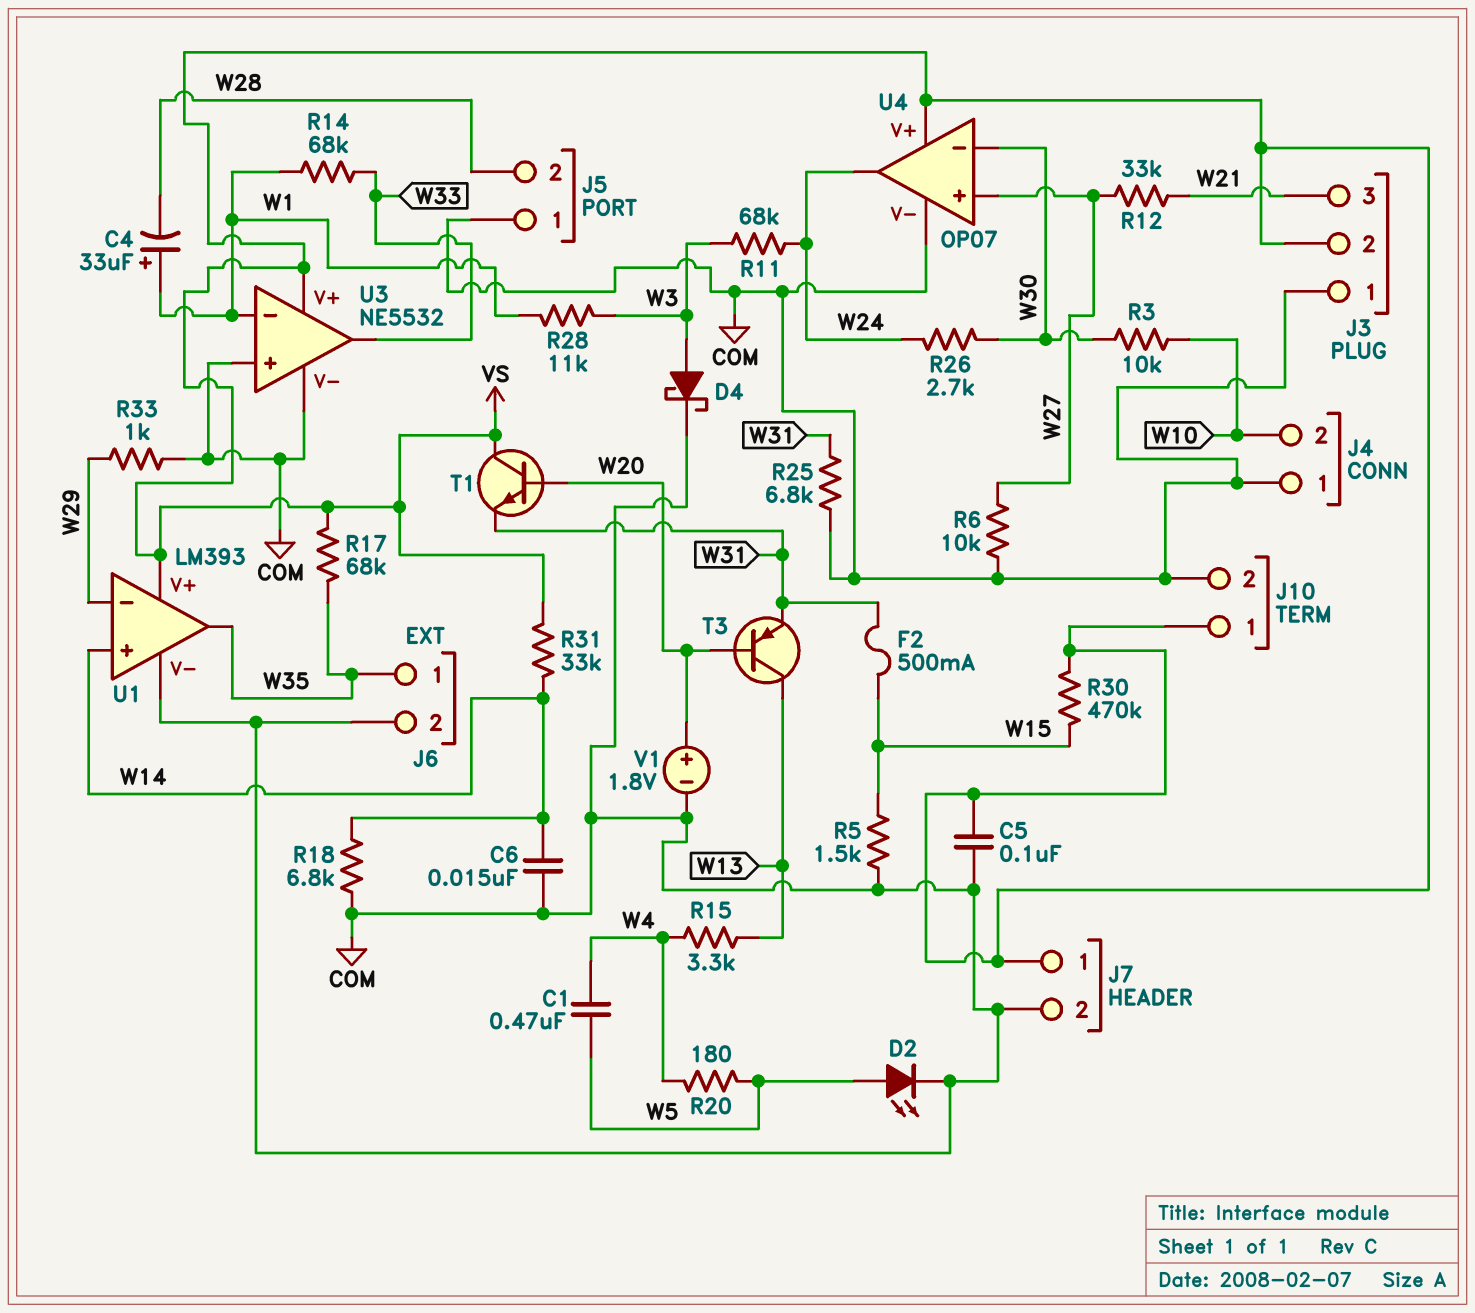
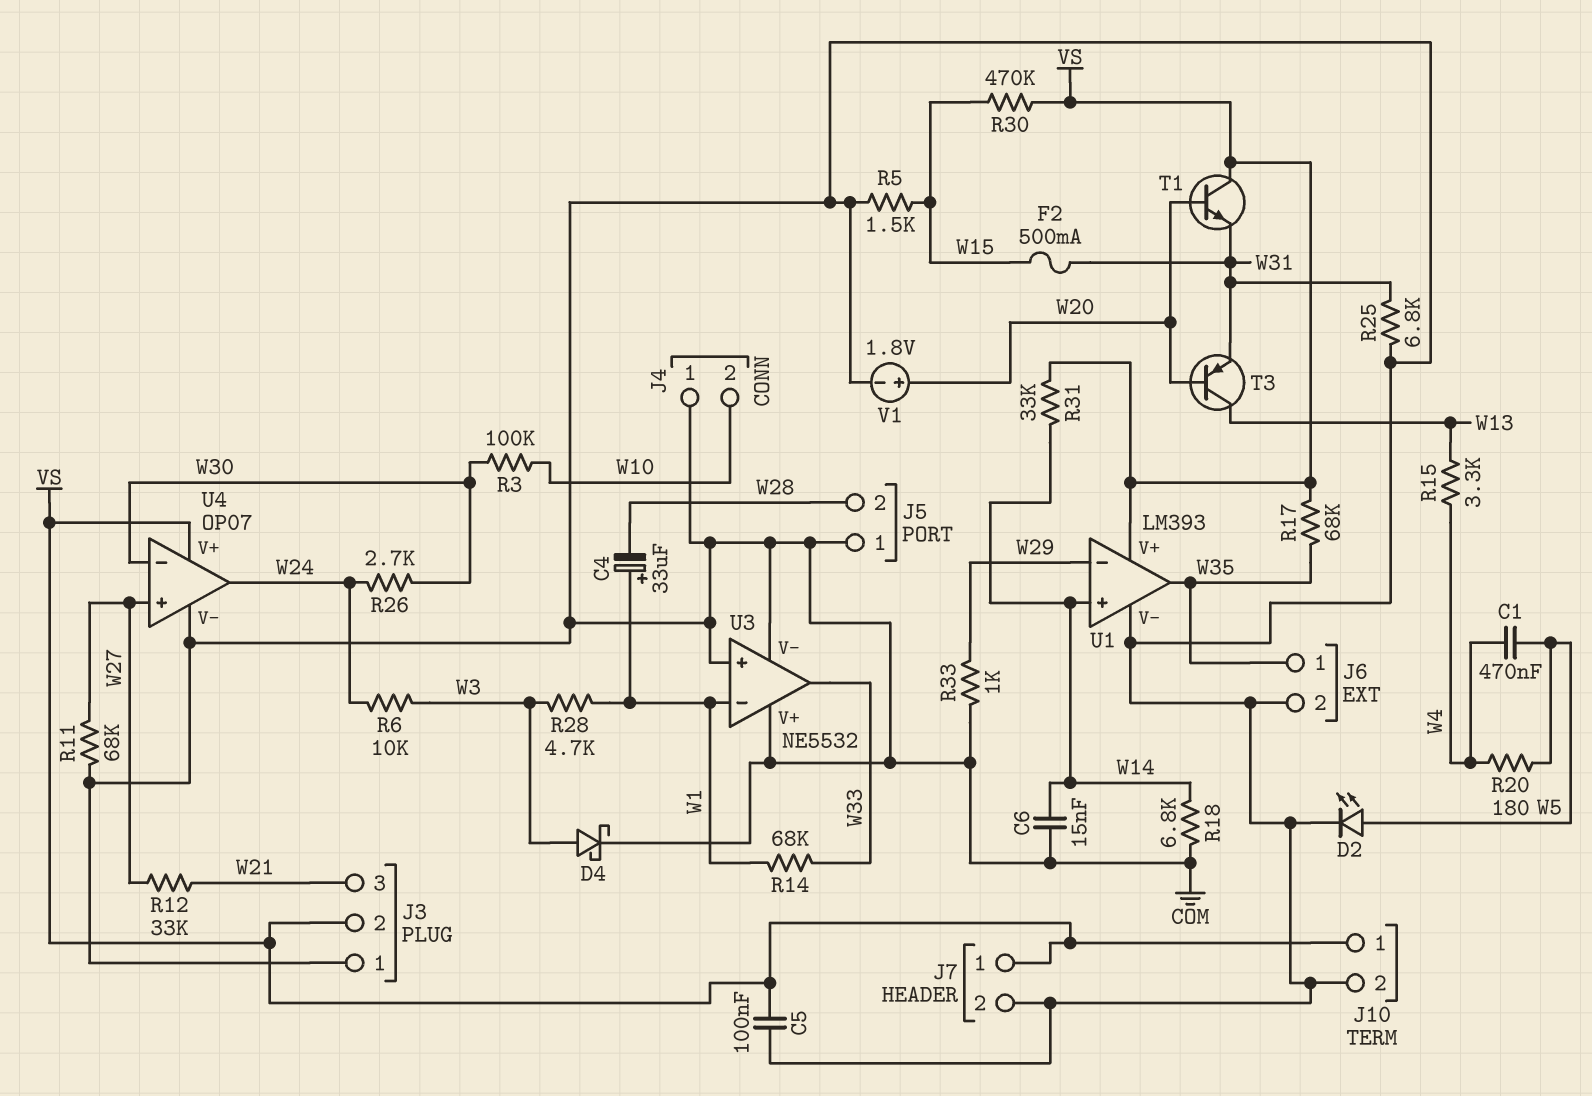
R3: 10k (W10, W30) -> 100k (W10, W30)
R6: 10k (COM, W27) -> 10k (W3, W24)
R11: 68k (W3, W24) -> 68k (COM, W27)
R28: 11k (W1, W3) -> 4.7k (W1, W3)
U3 pin V+: VS -> COM

